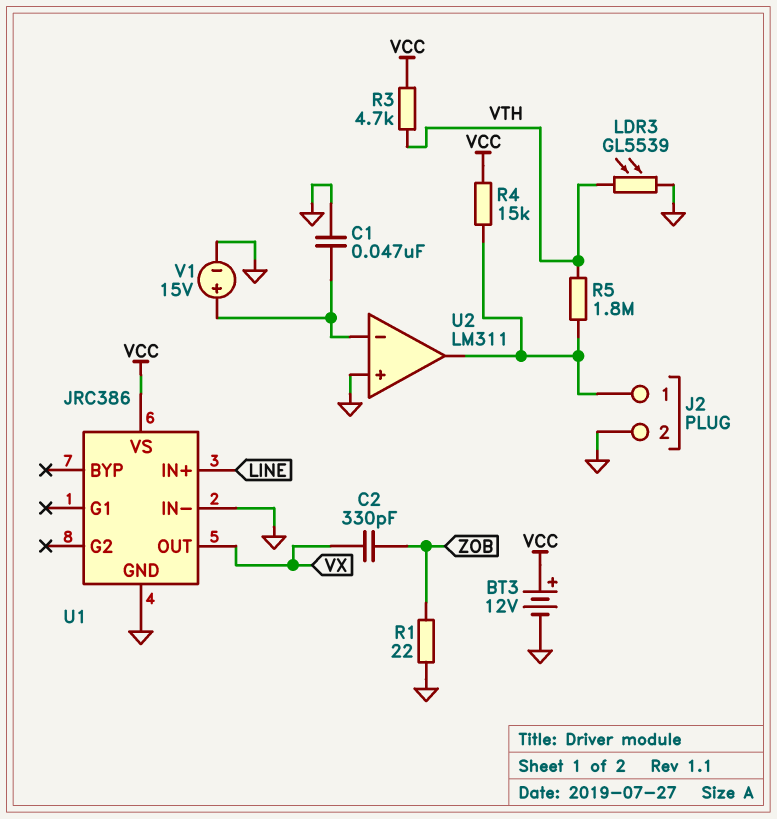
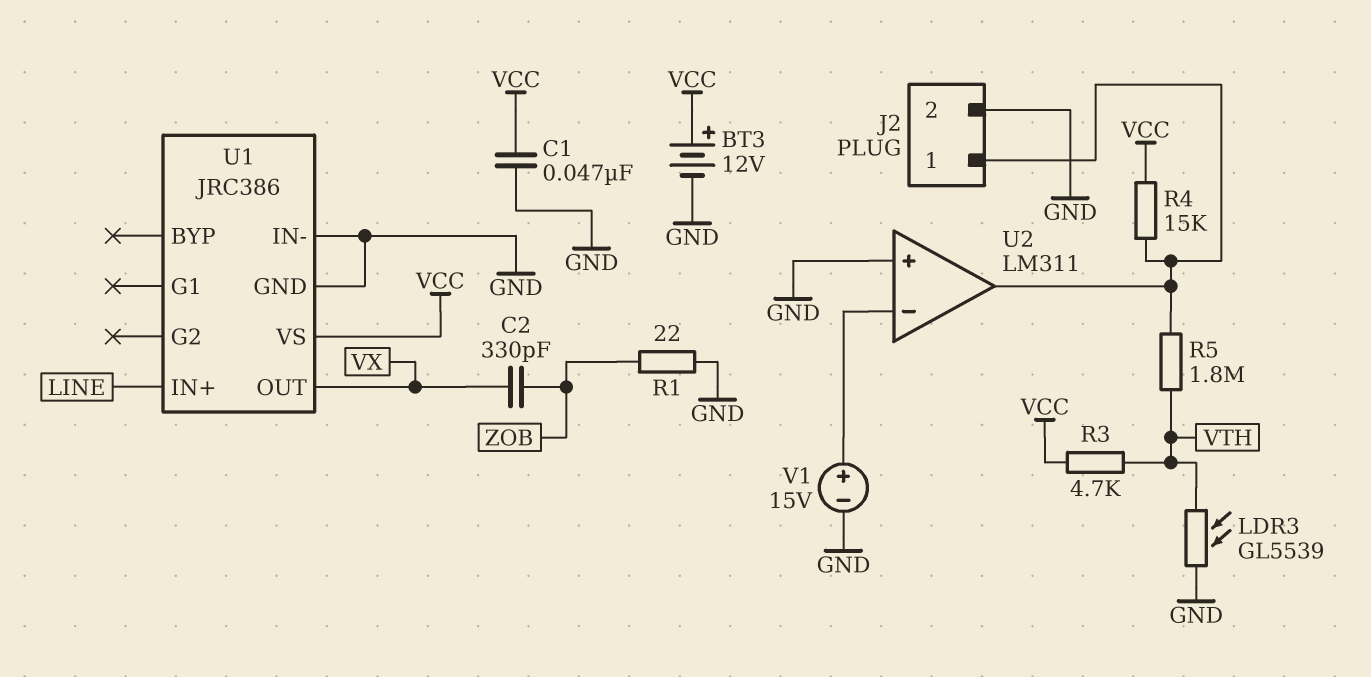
C1: 47nF (GND, U2/in-) -> 47nF (GND, VCC)

